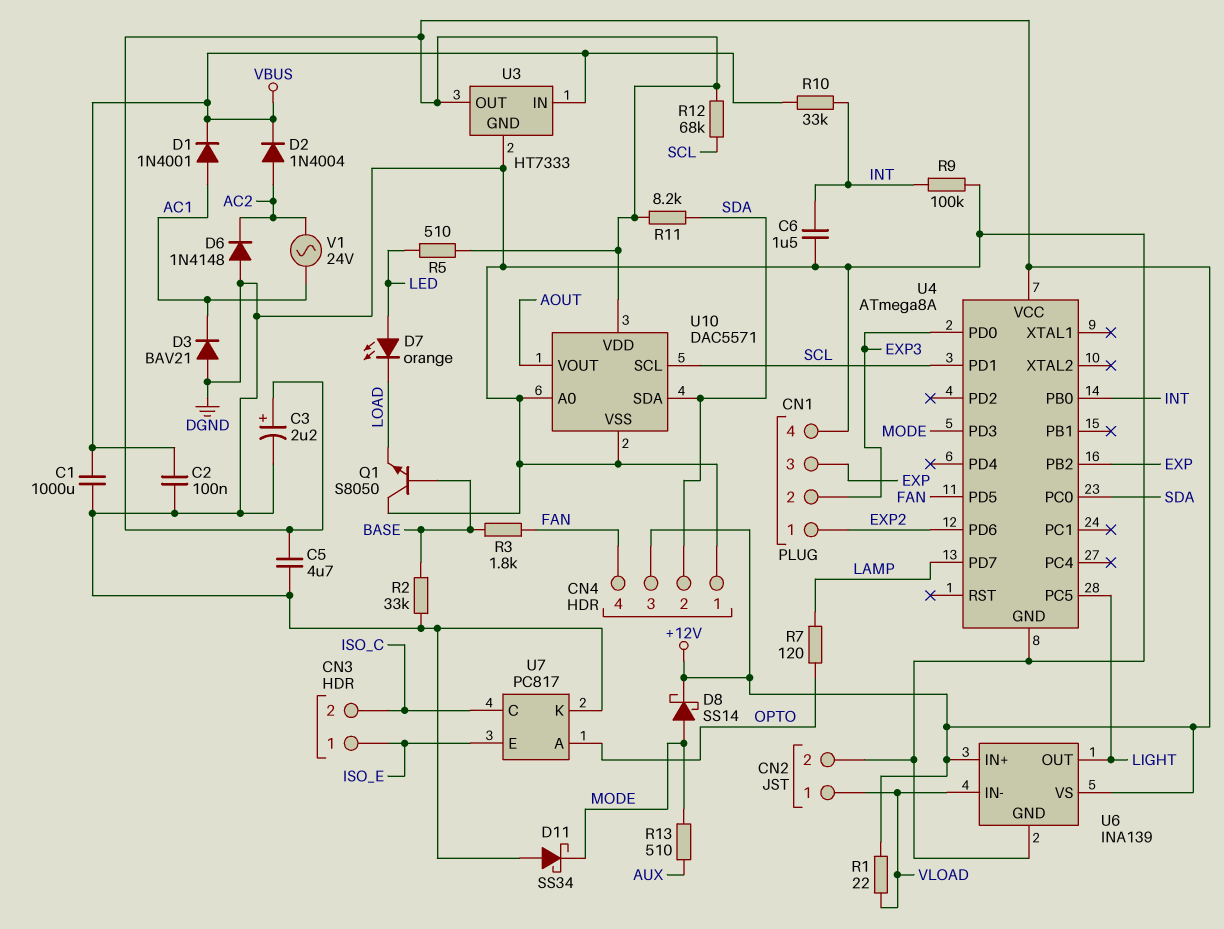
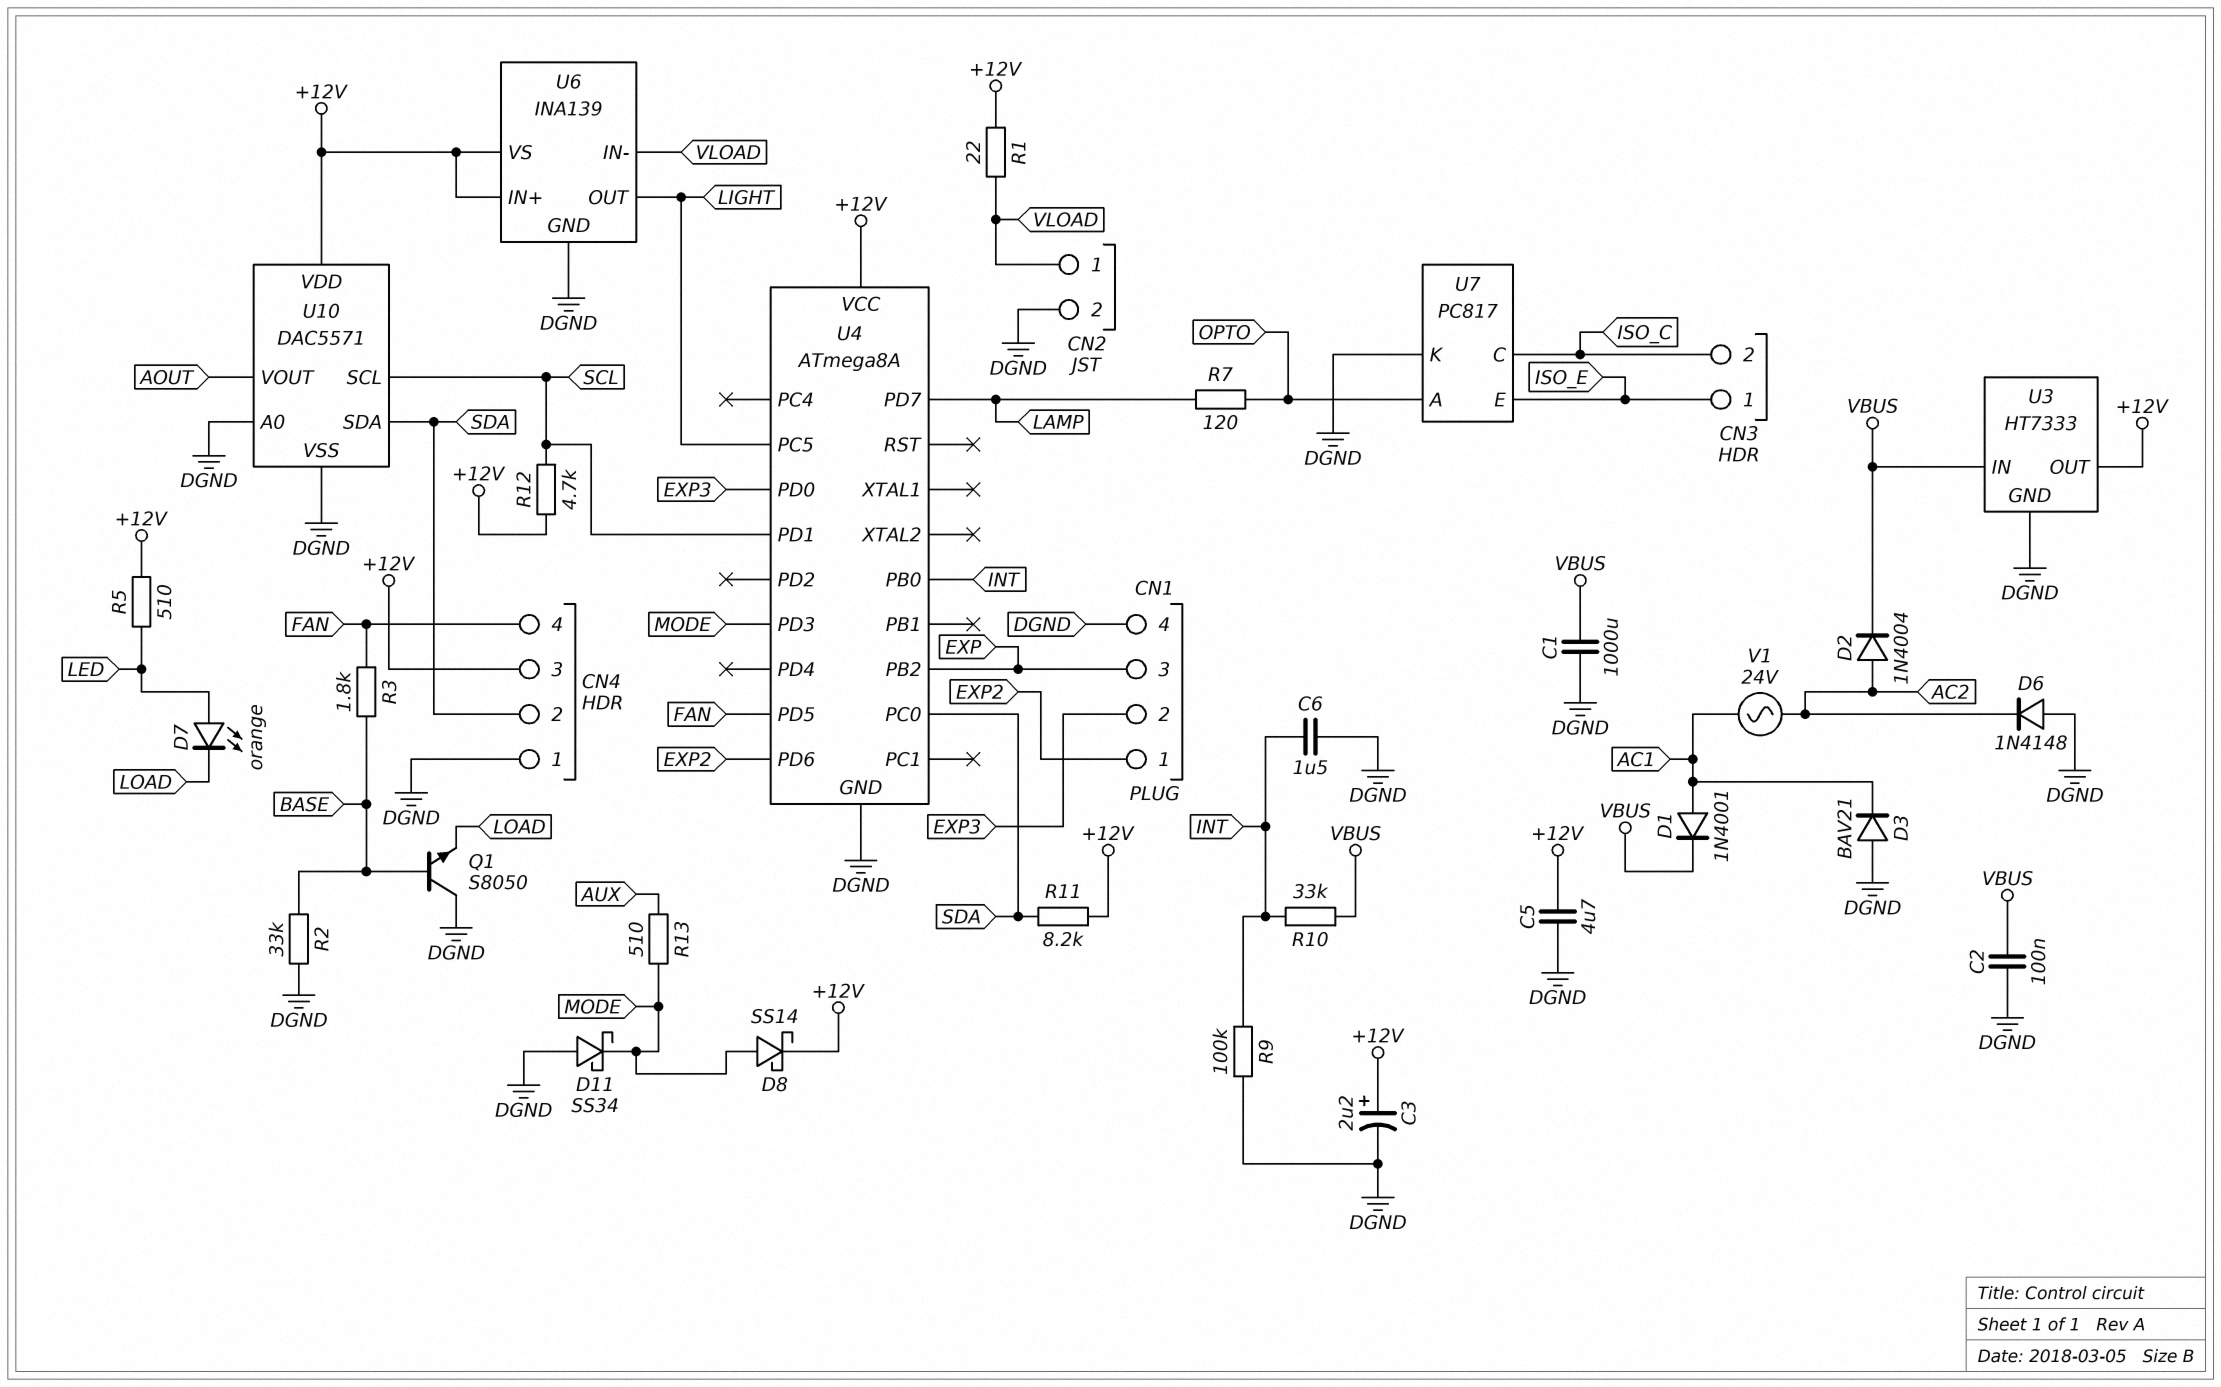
R12: 68k (+12V, SCL) -> 4.7k (+12V, SCL)

